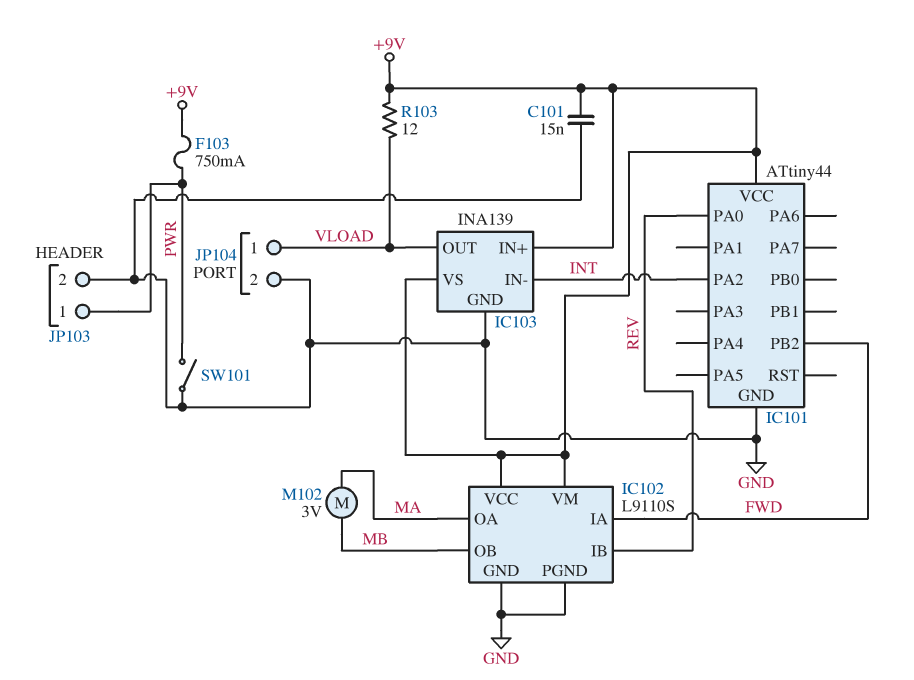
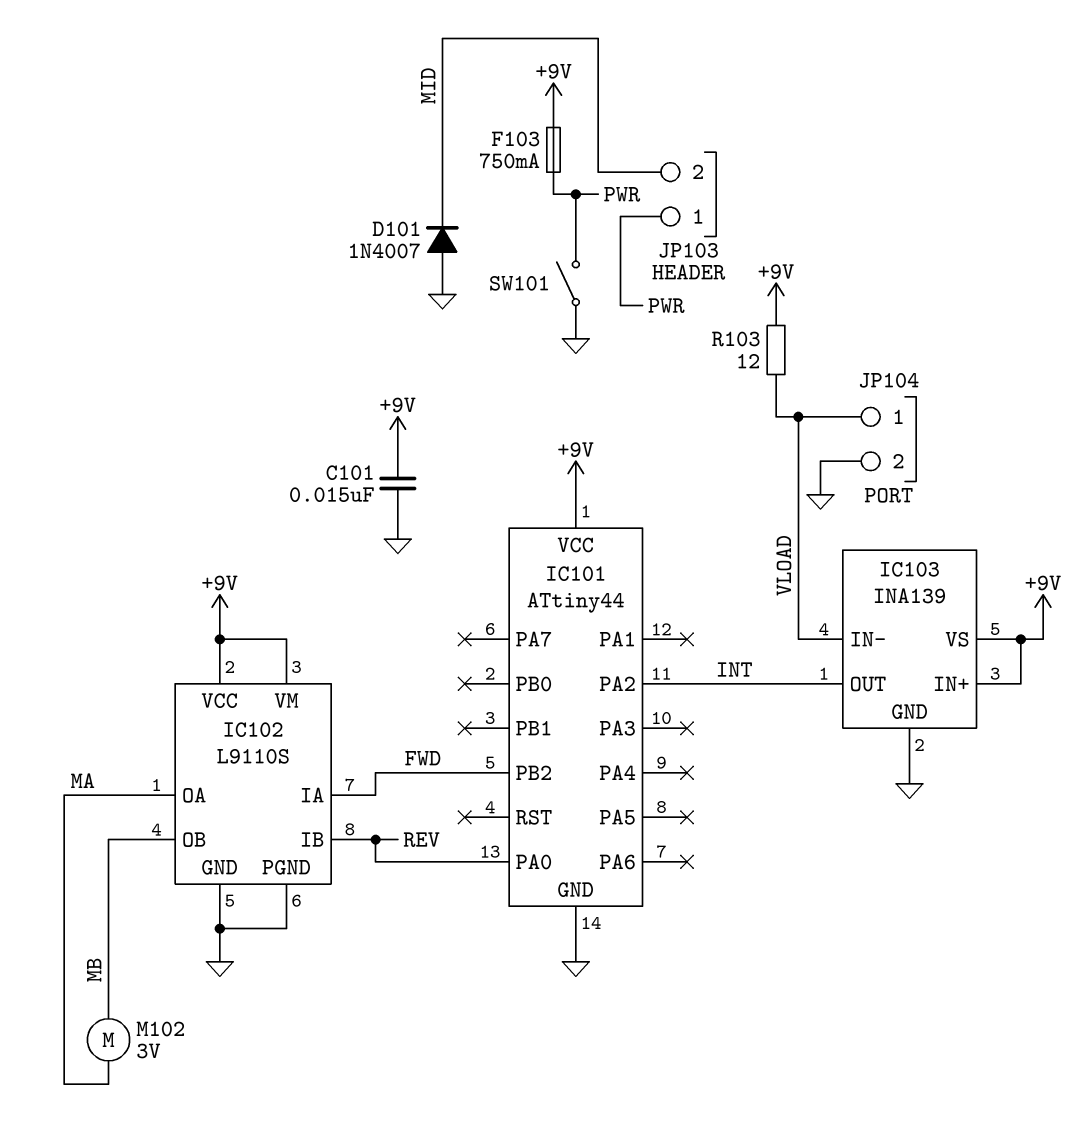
D101: none -> diode 1N4007 (A GND, K MID)
IC103 pin IN-: INT -> VLOAD
IC103 pin OUT: VLOAD -> INT
JP103 pin 2: GND -> MID

